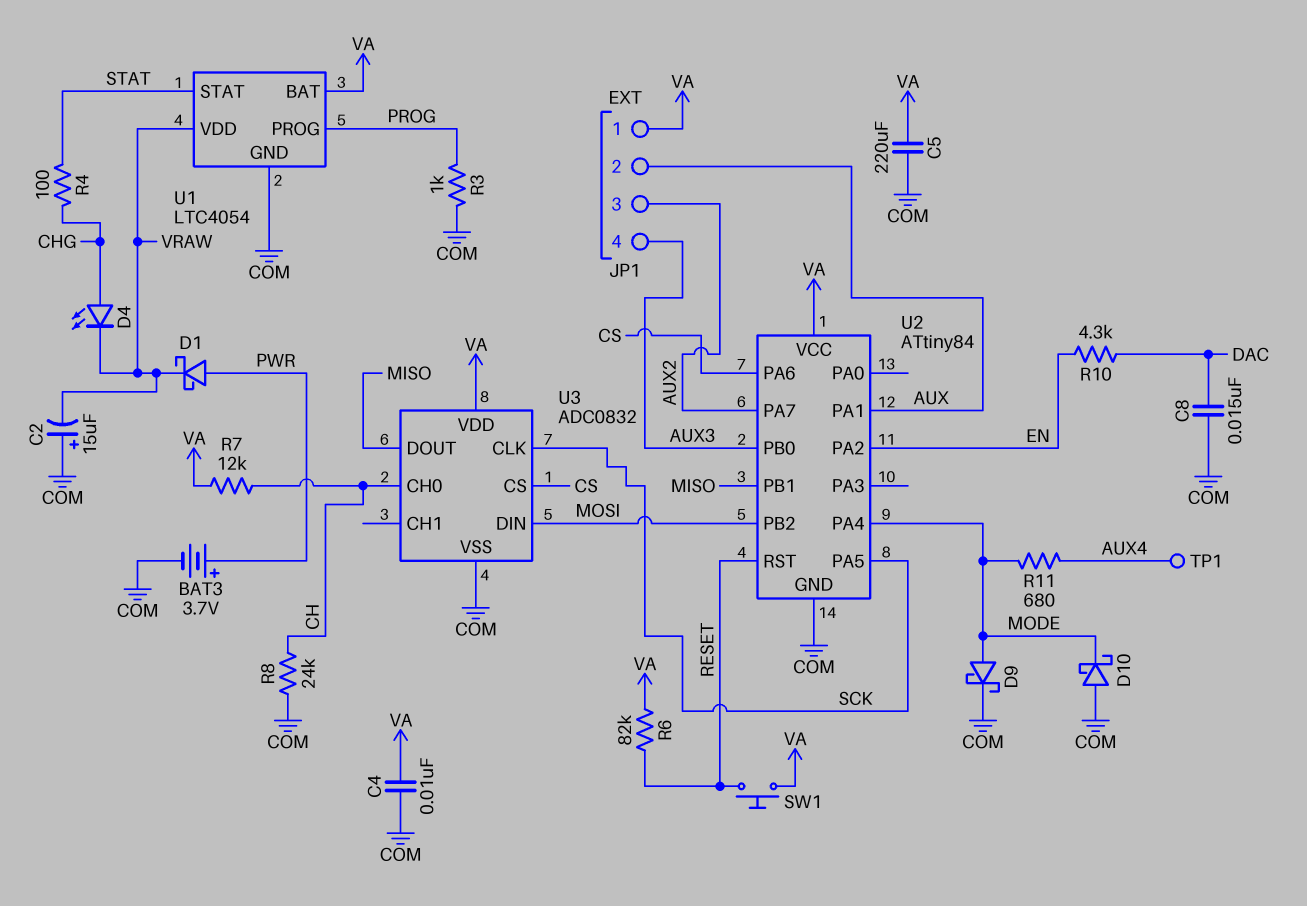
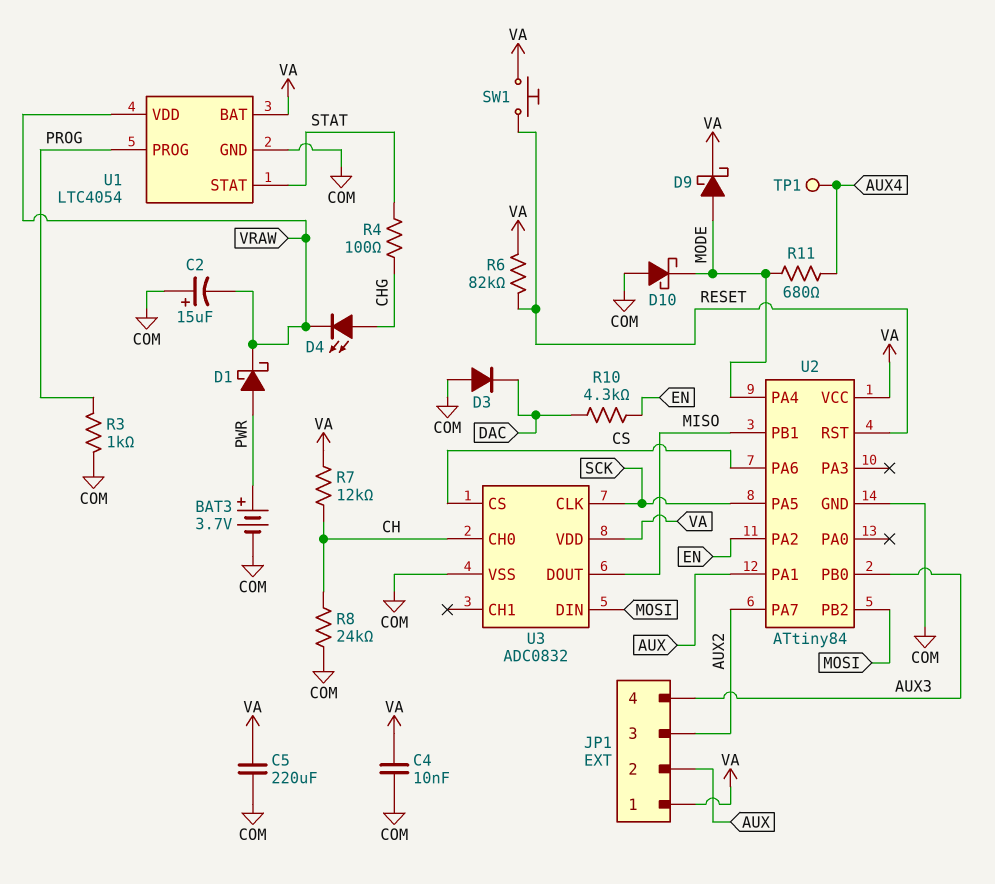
C8: 15nF (COM, DAC) -> none
D3: none -> diode (A COM, K DAC)
D9: schottky (A MODE, K COM) -> schottky (A MODE, K VA)

